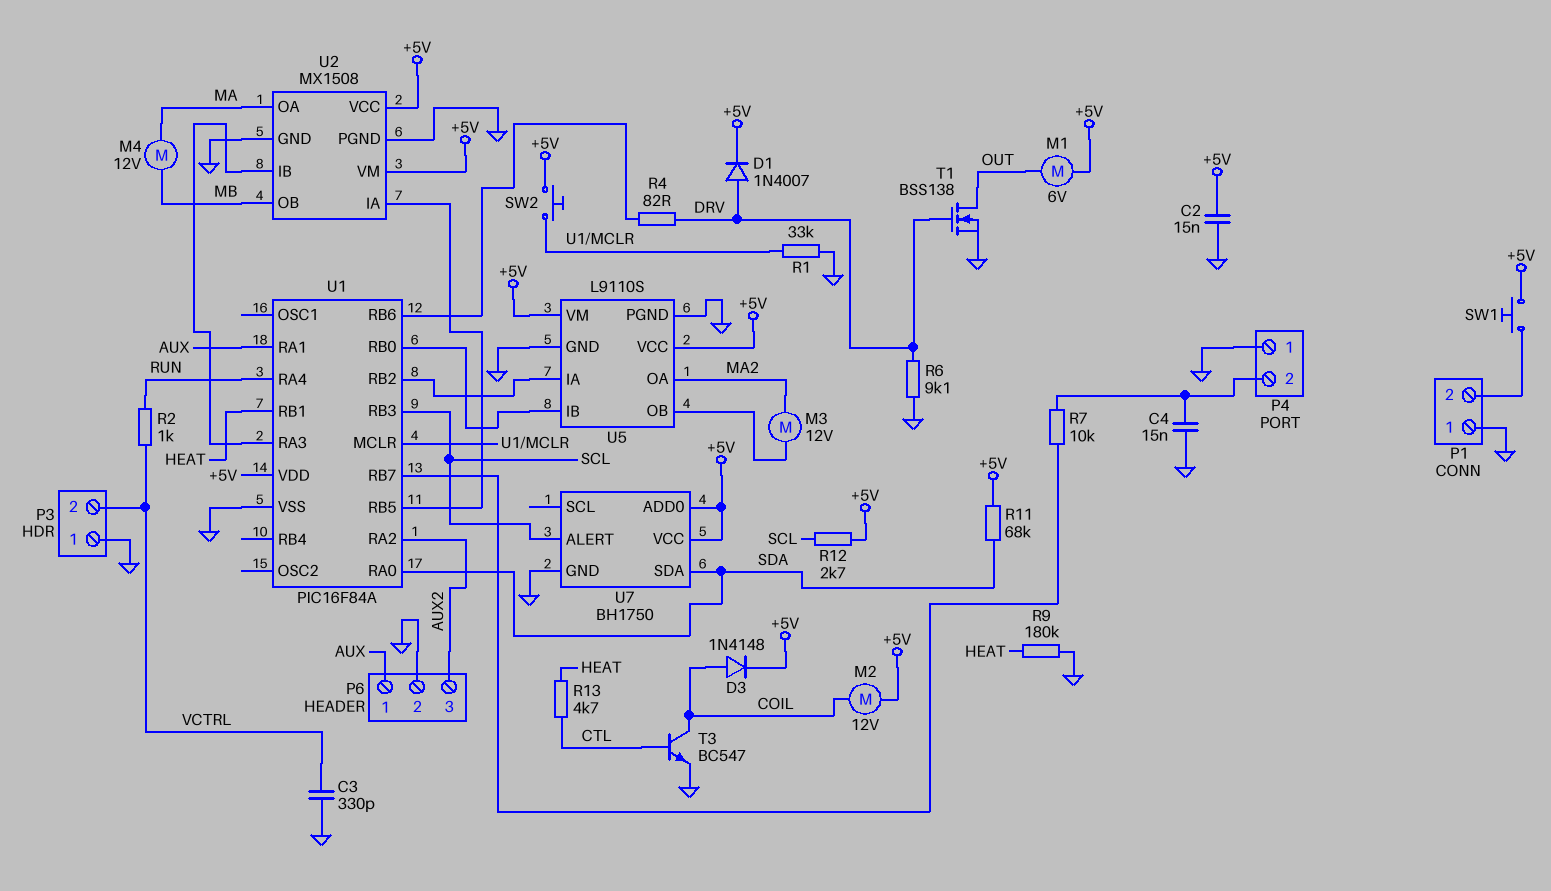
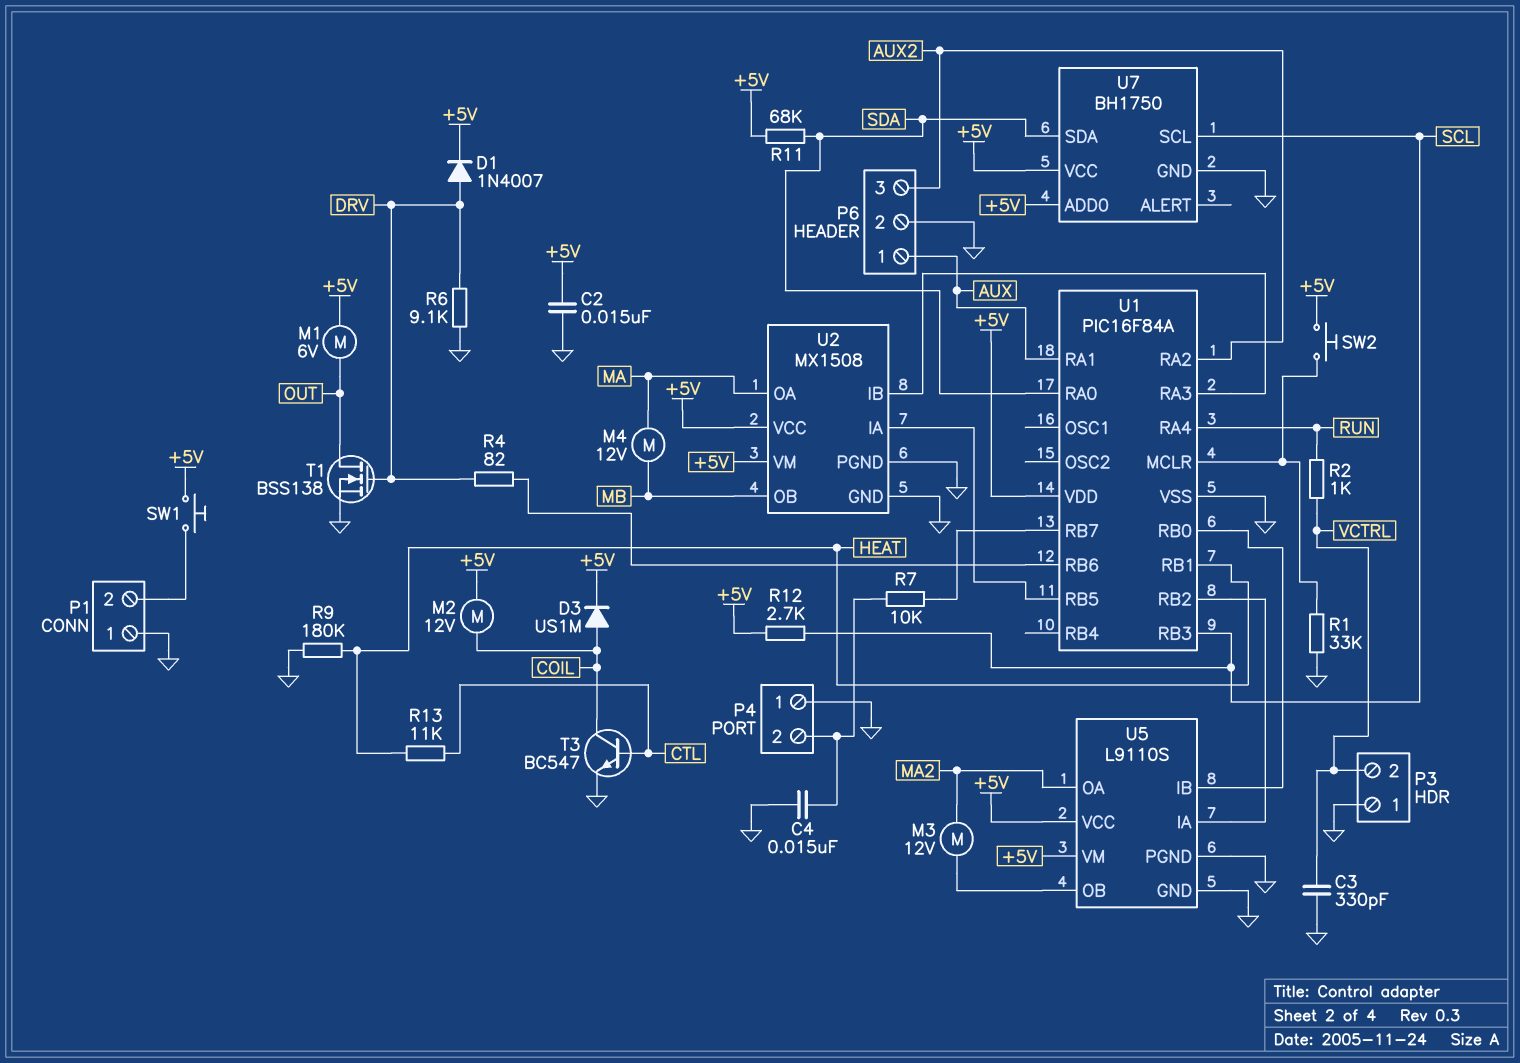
D3: diode 1N4148 (A COIL, K +5V) -> diode US1M (A COIL, K +5V)
R13: 4.7k (CTL, HEAT) -> 11k (CTL, HEAT)
U7 pin ALERT: SCL -> none
U7 pin SCL: none -> SCL

